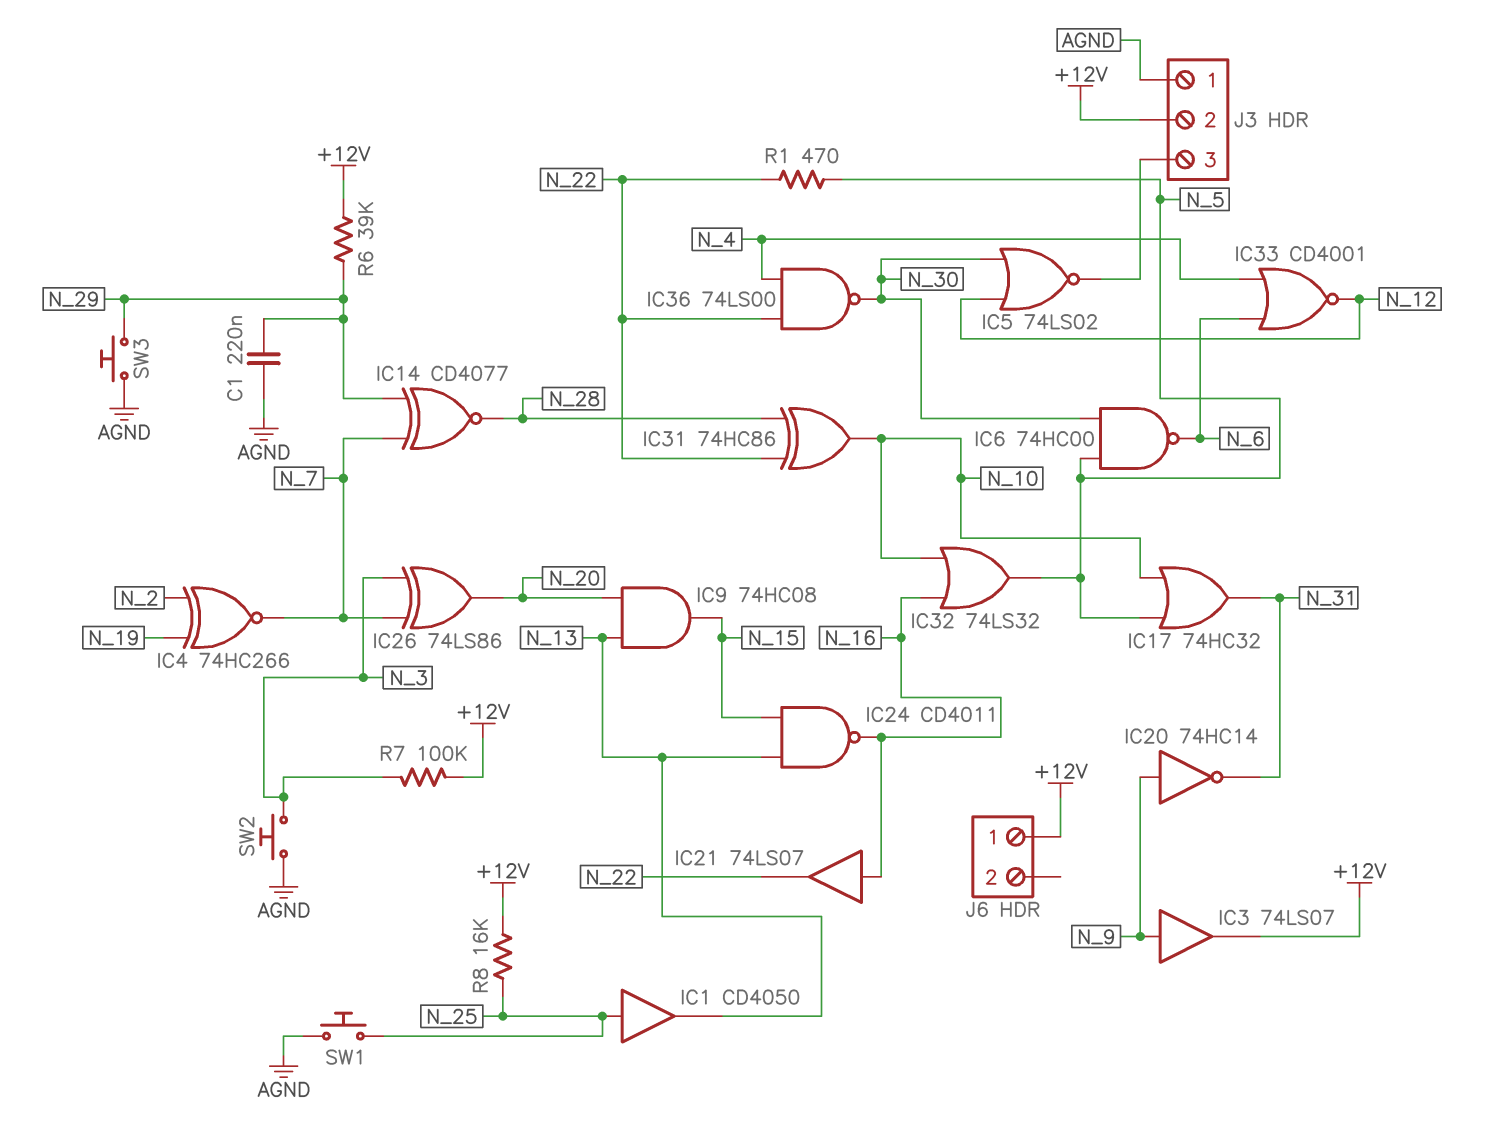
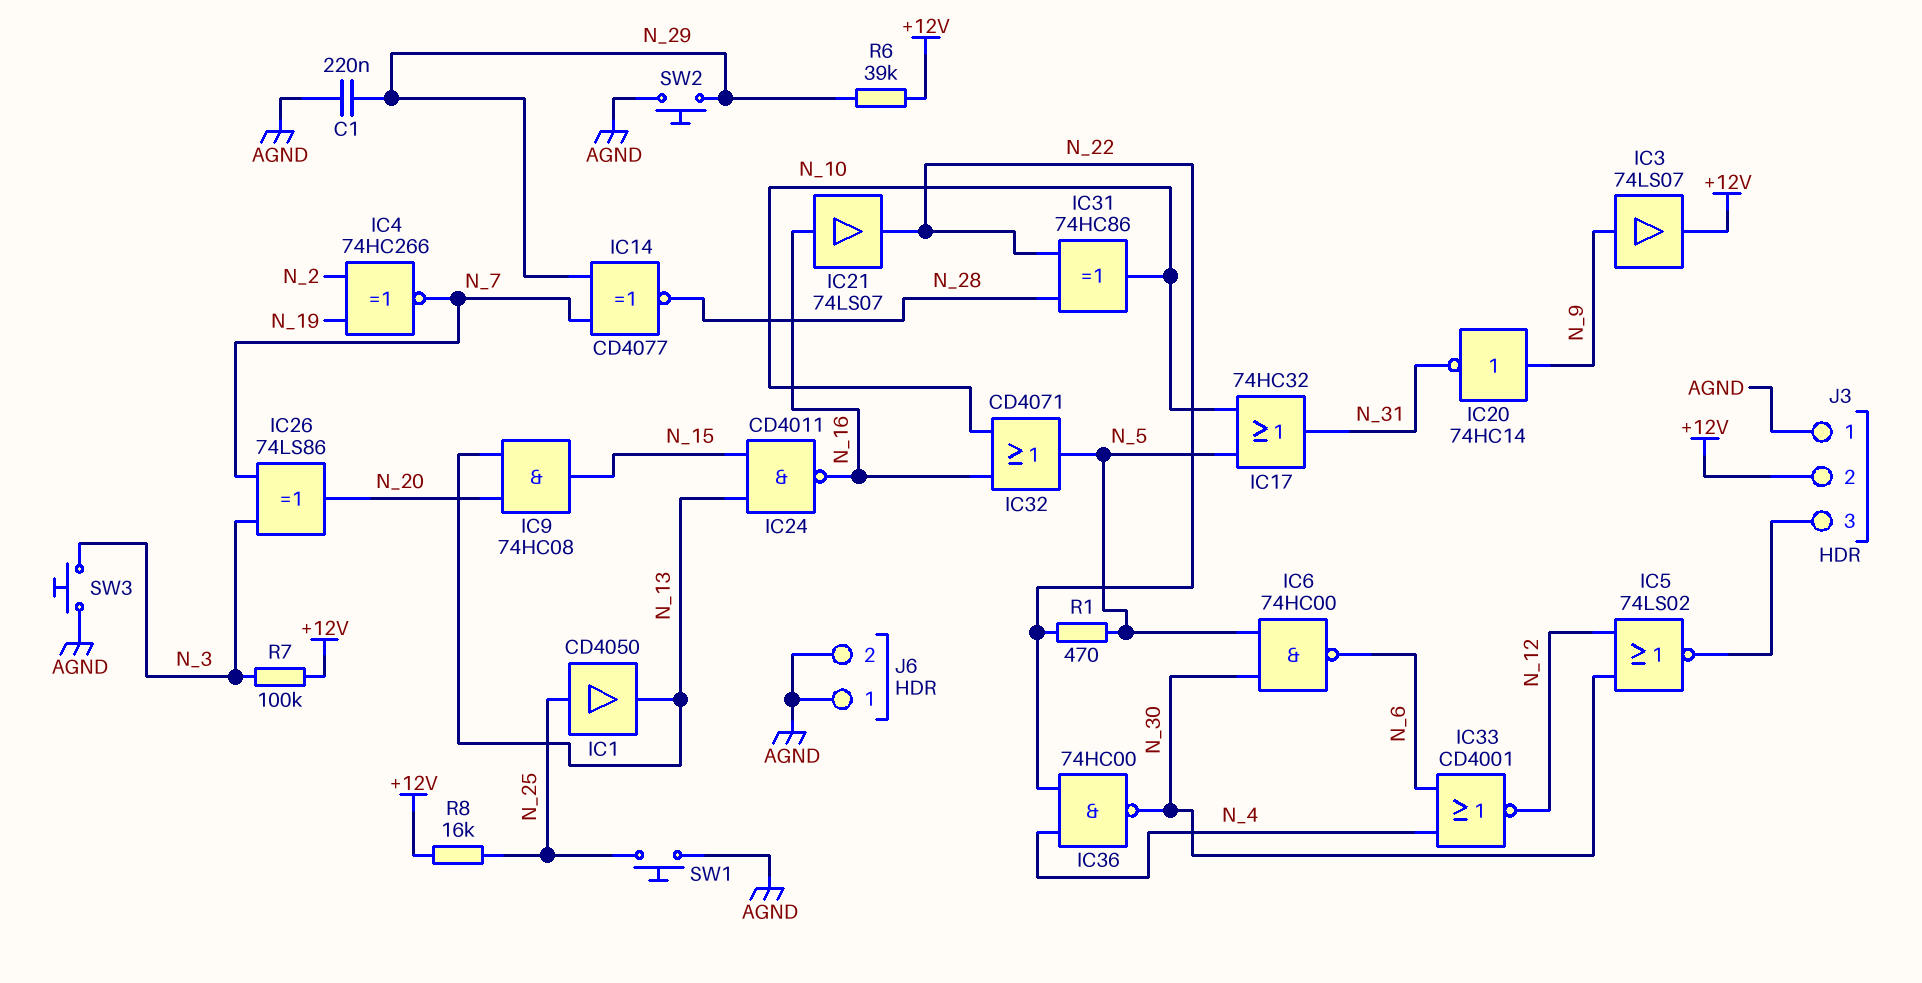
IC32: OR 74LS32 (in N_10, in N_16, out N_5) -> OR CD4071 (in N_10, in N_16, out N_5)
IC36: NAND 74LS00 (in N_4, in N_22, out N_30) -> NAND 74HC00 (in N_4, in N_22, out N_30)
J6 pin 1: +12V -> AGND
J6 pin 2: none -> AGND
SW2: button (AGND, N_3) -> button (AGND, N_29)
SW3: button (AGND, N_29) -> button (AGND, N_3)

